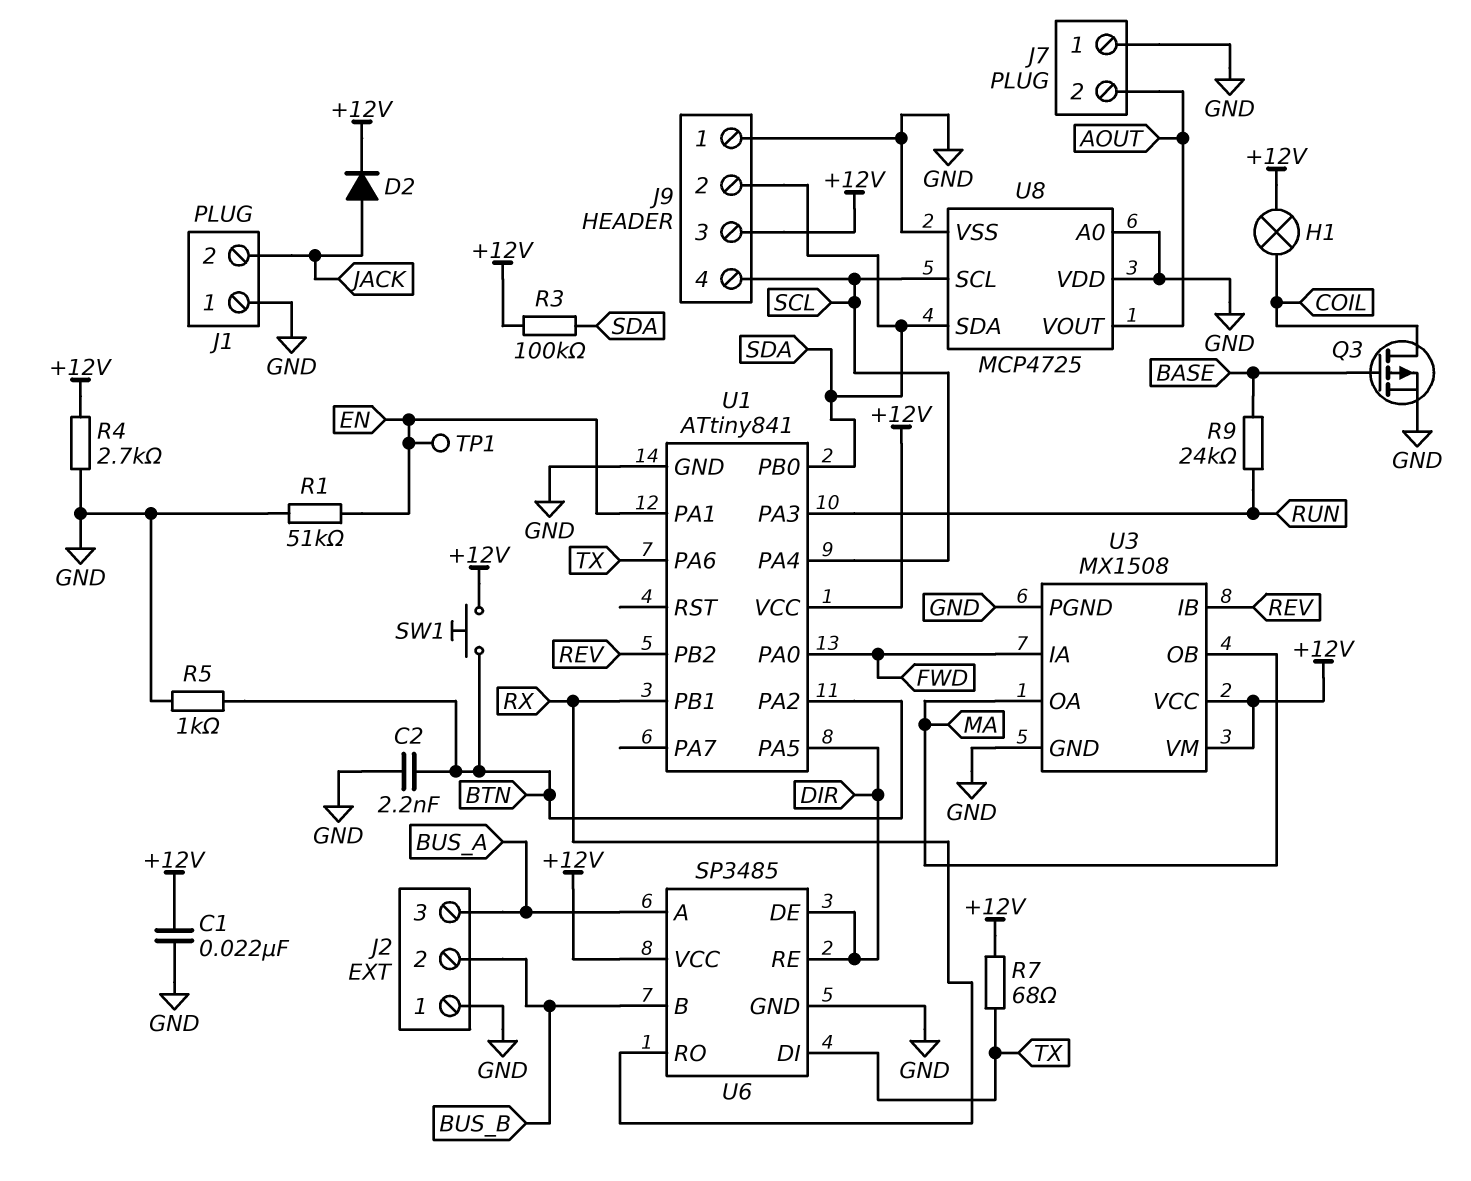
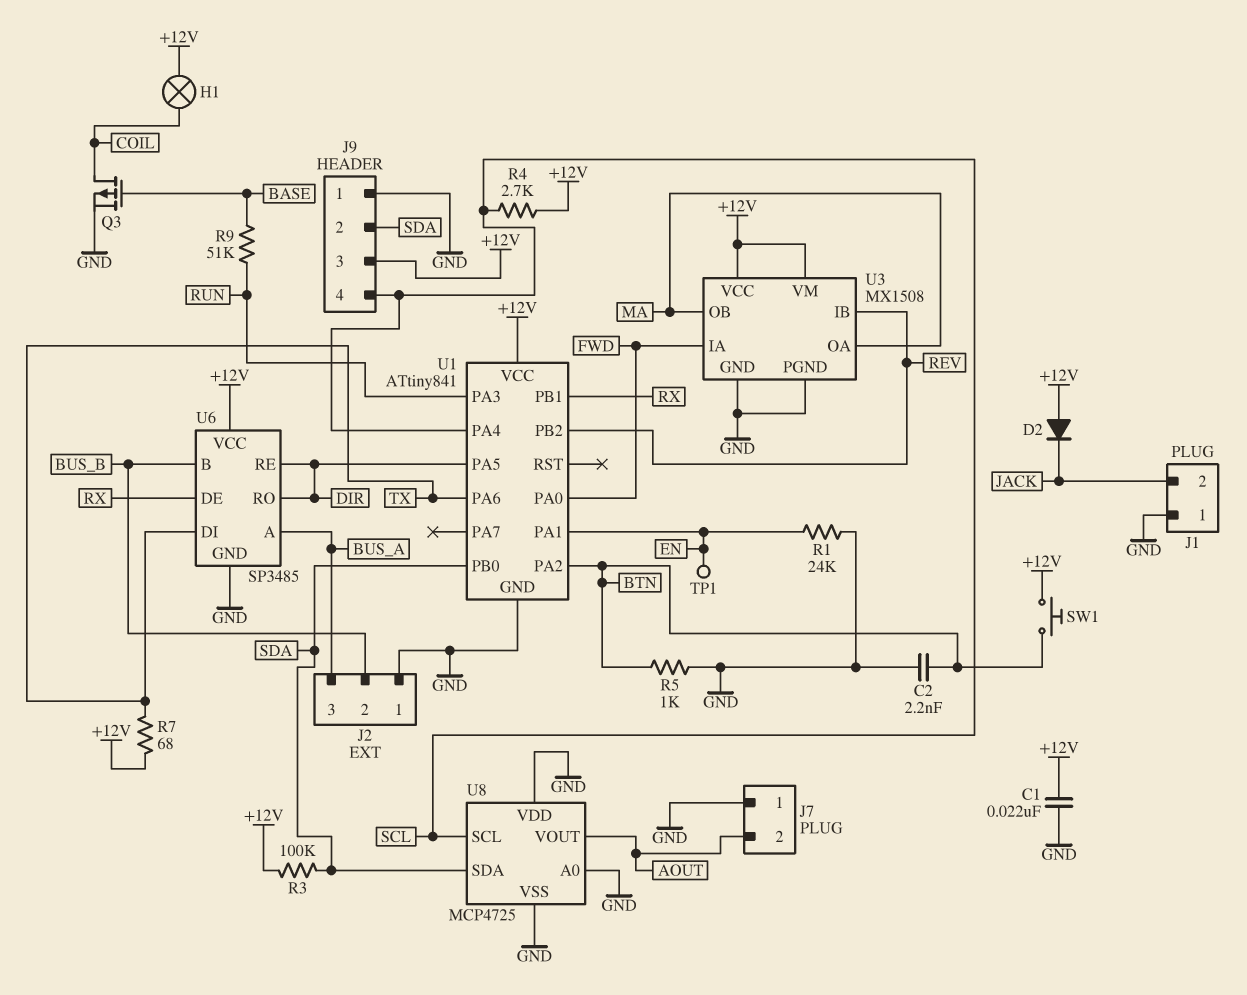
D2: diode (A JACK, K +12V) -> diode (A +12V, K JACK)
R1: 51k (EN, GND) -> 24k (EN, GND)
R4: 2.7k (+12V, GND) -> 2.7k (+12V, SCL)
R9: 24k (BASE, RUN) -> 51k (BASE, RUN)
U6 pin DE: DIR -> RX
U6 pin RO: RX -> DIR

